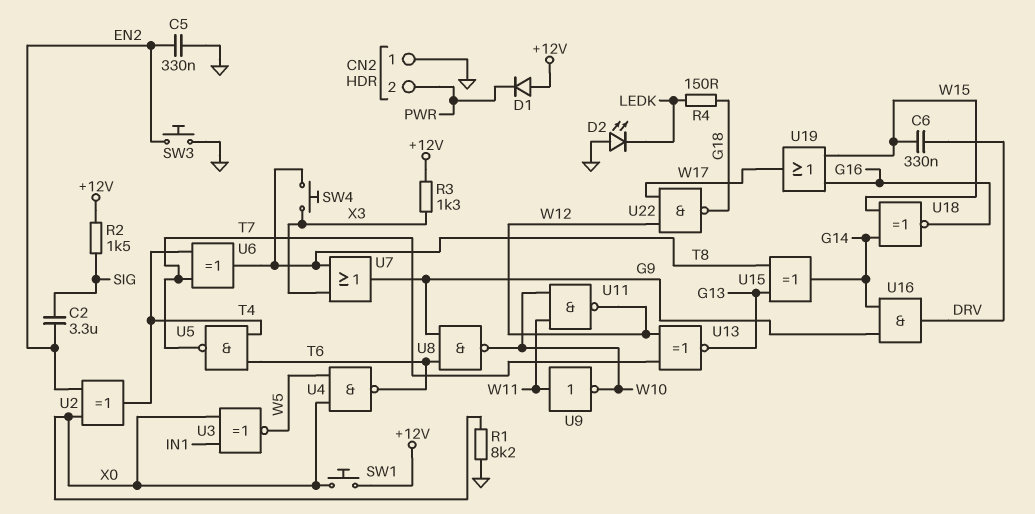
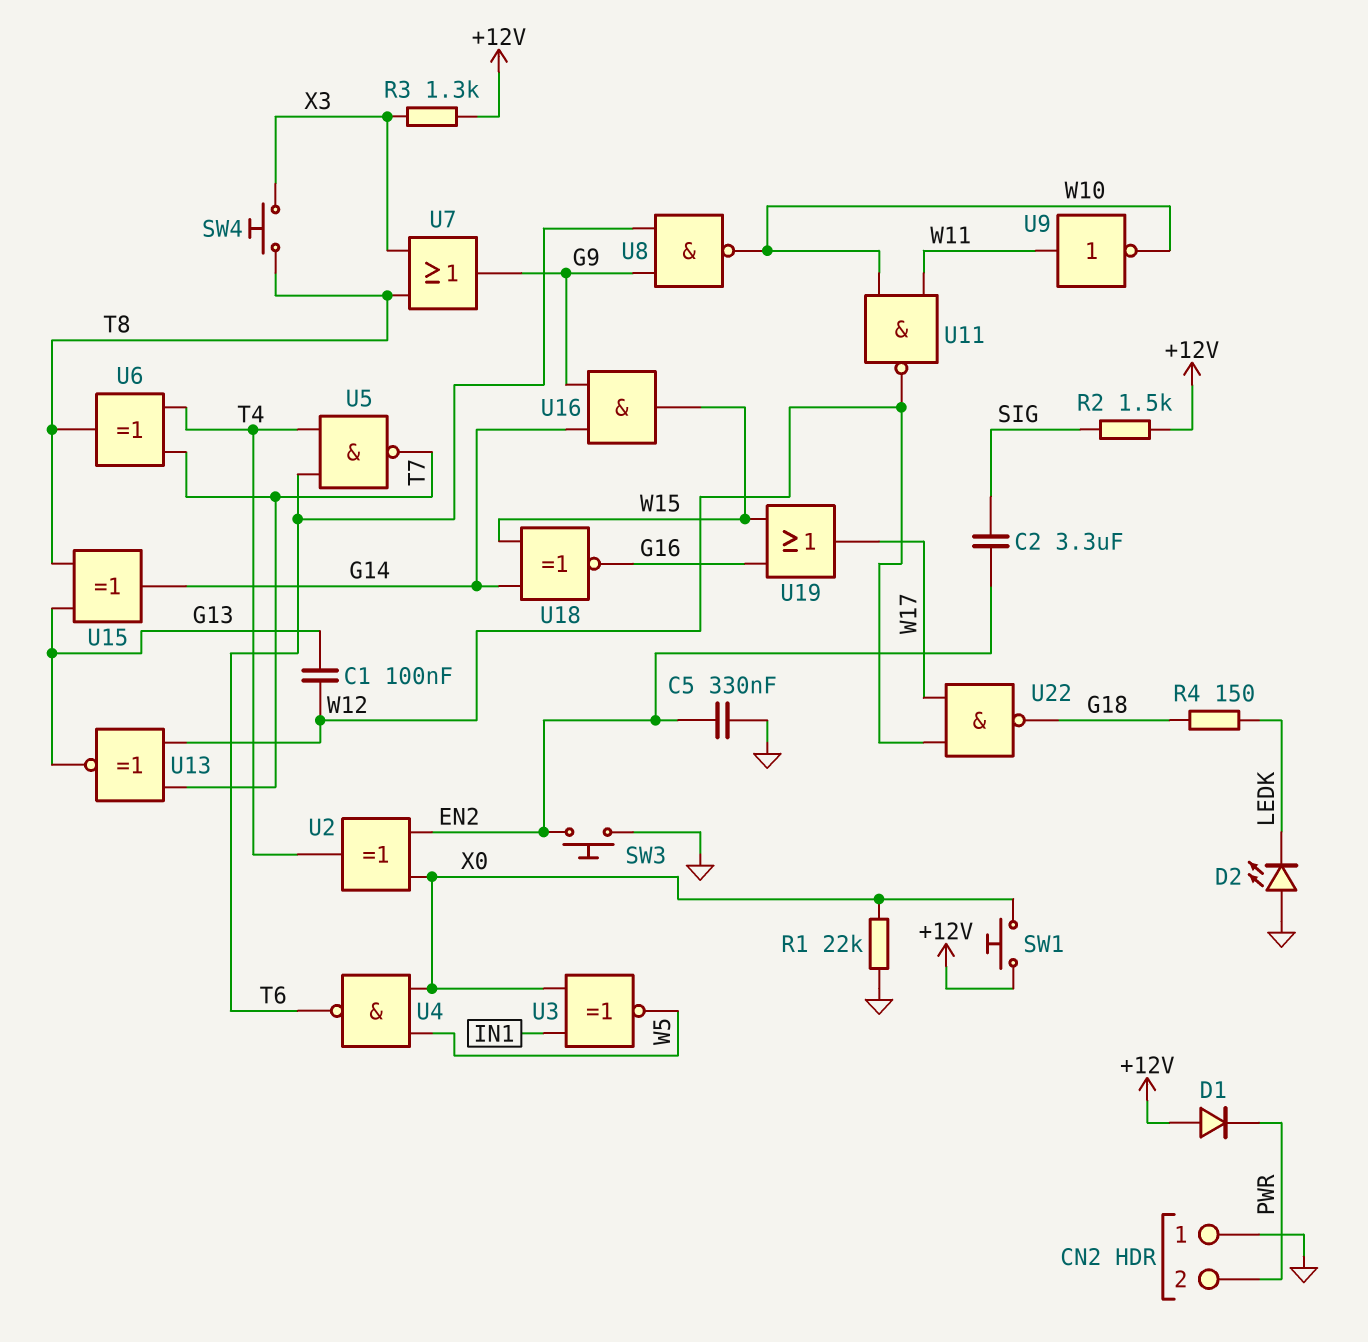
C1: none -> 100nF (G13, W12)
C6: 330nF (DRV, W15) -> none
R1: 8.2k (GND, X0) -> 22k (GND, X0)
U16: AND (in G9, in G14, out DRV) -> AND (in G9, in G14, out W15)

